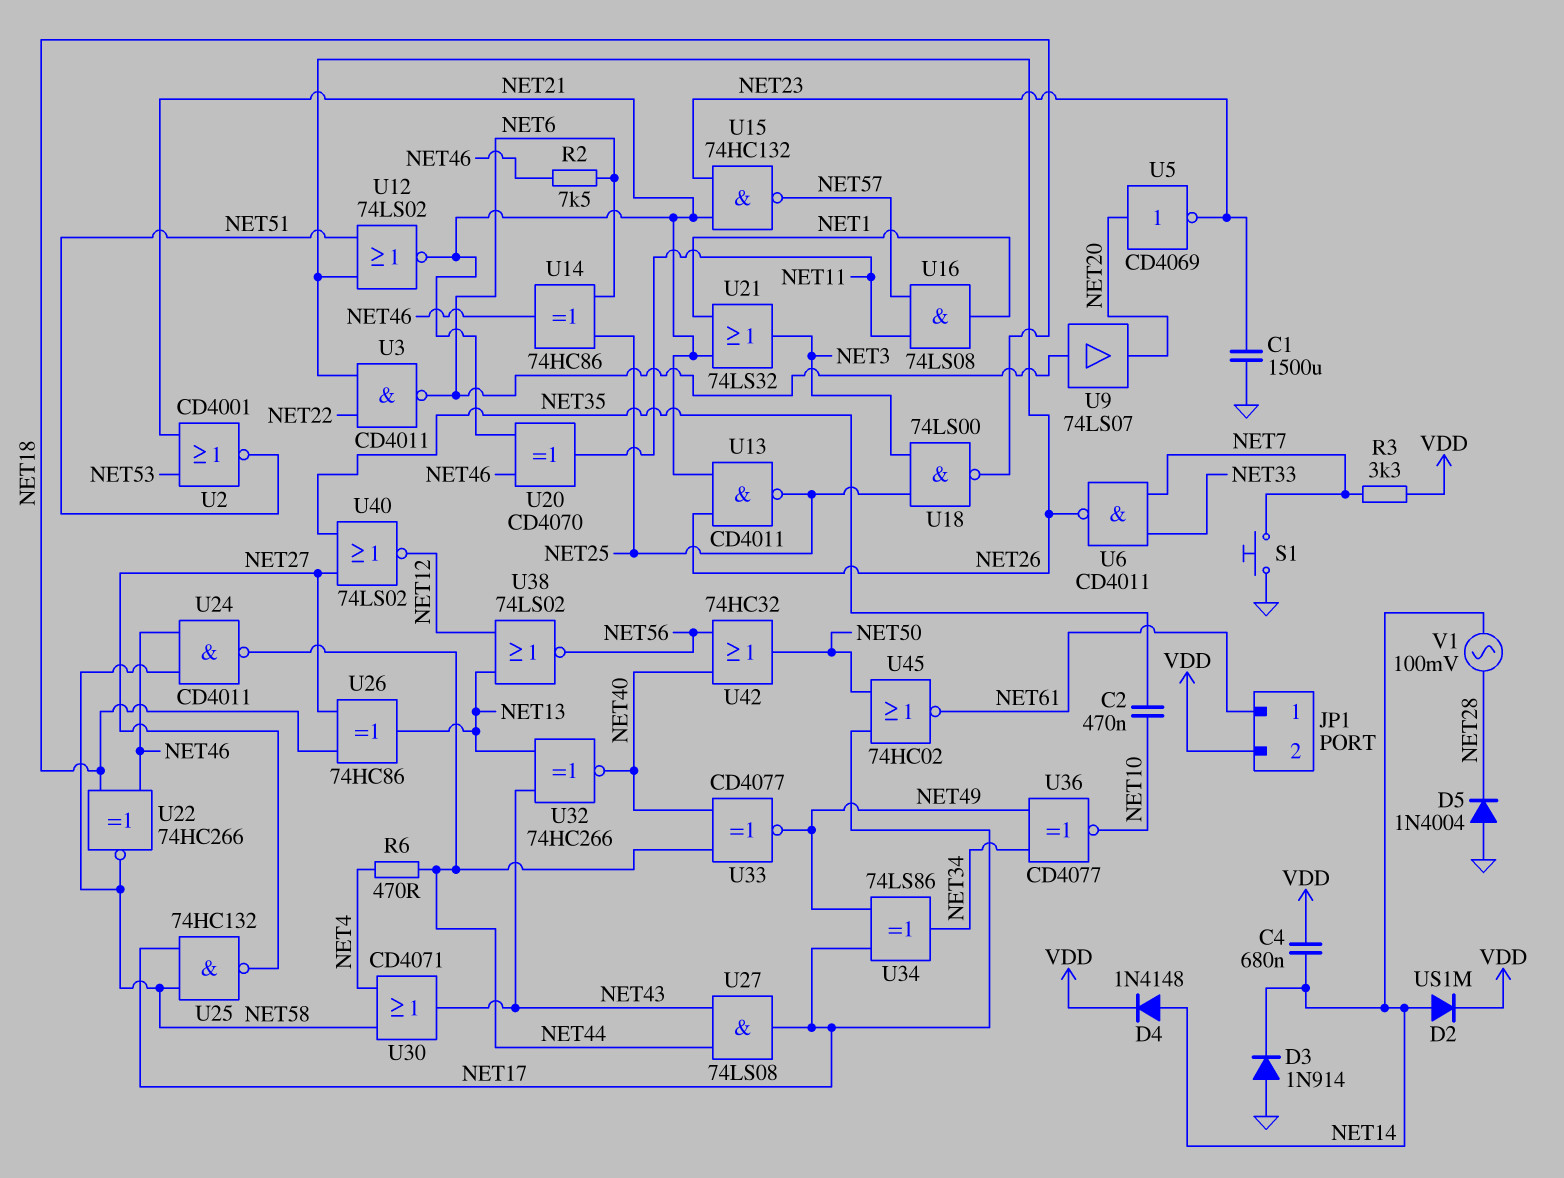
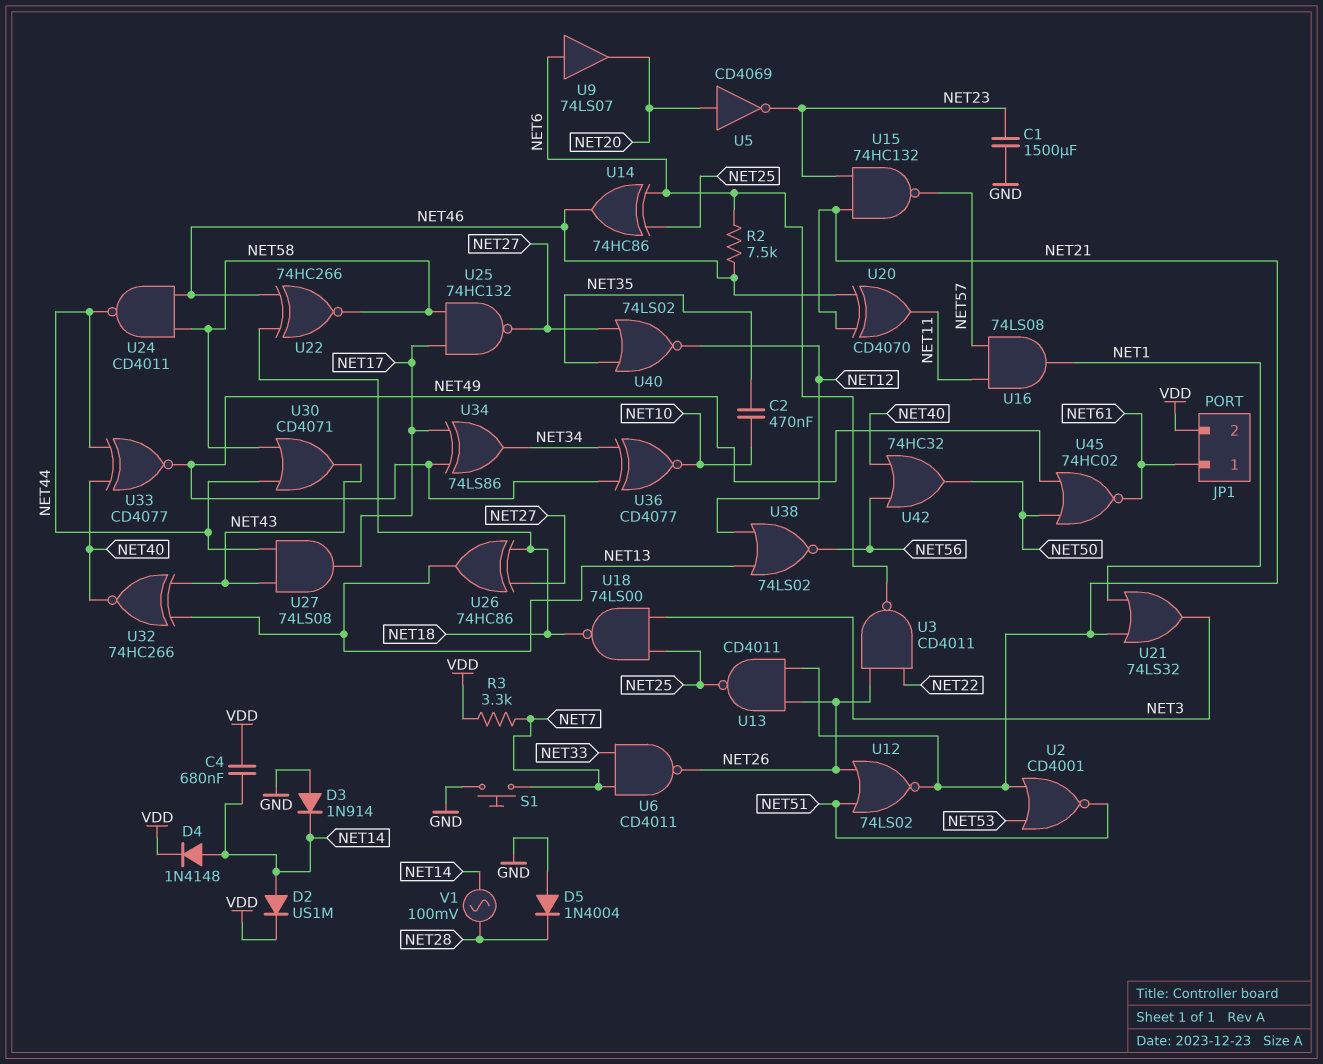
R6: 470 (NET4, NET44) -> none
U30: OR CD4071 (in NET4, in NET58, out NET43) -> OR CD4071 (in NET44, in NET58, out NET43)
U45: NOR 74HC02 (in NET17, in NET50, out NET61) -> NOR 74HC02 (in NET49, in NET50, out NET61)

